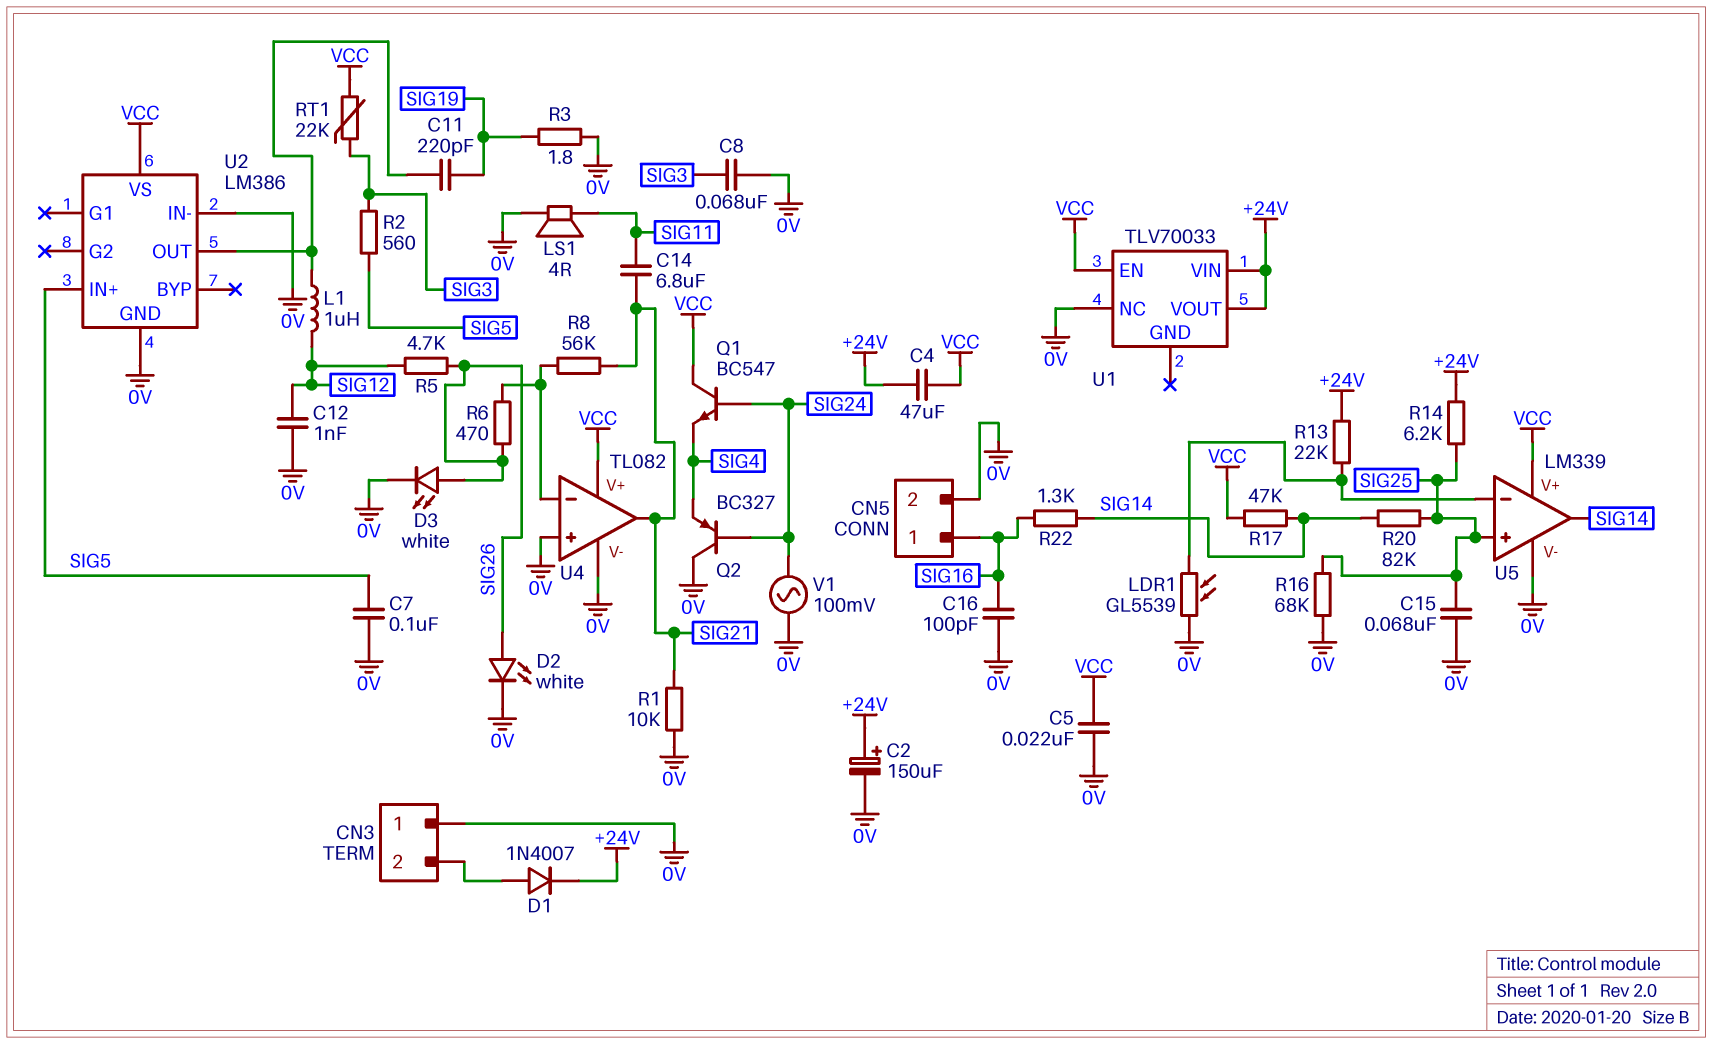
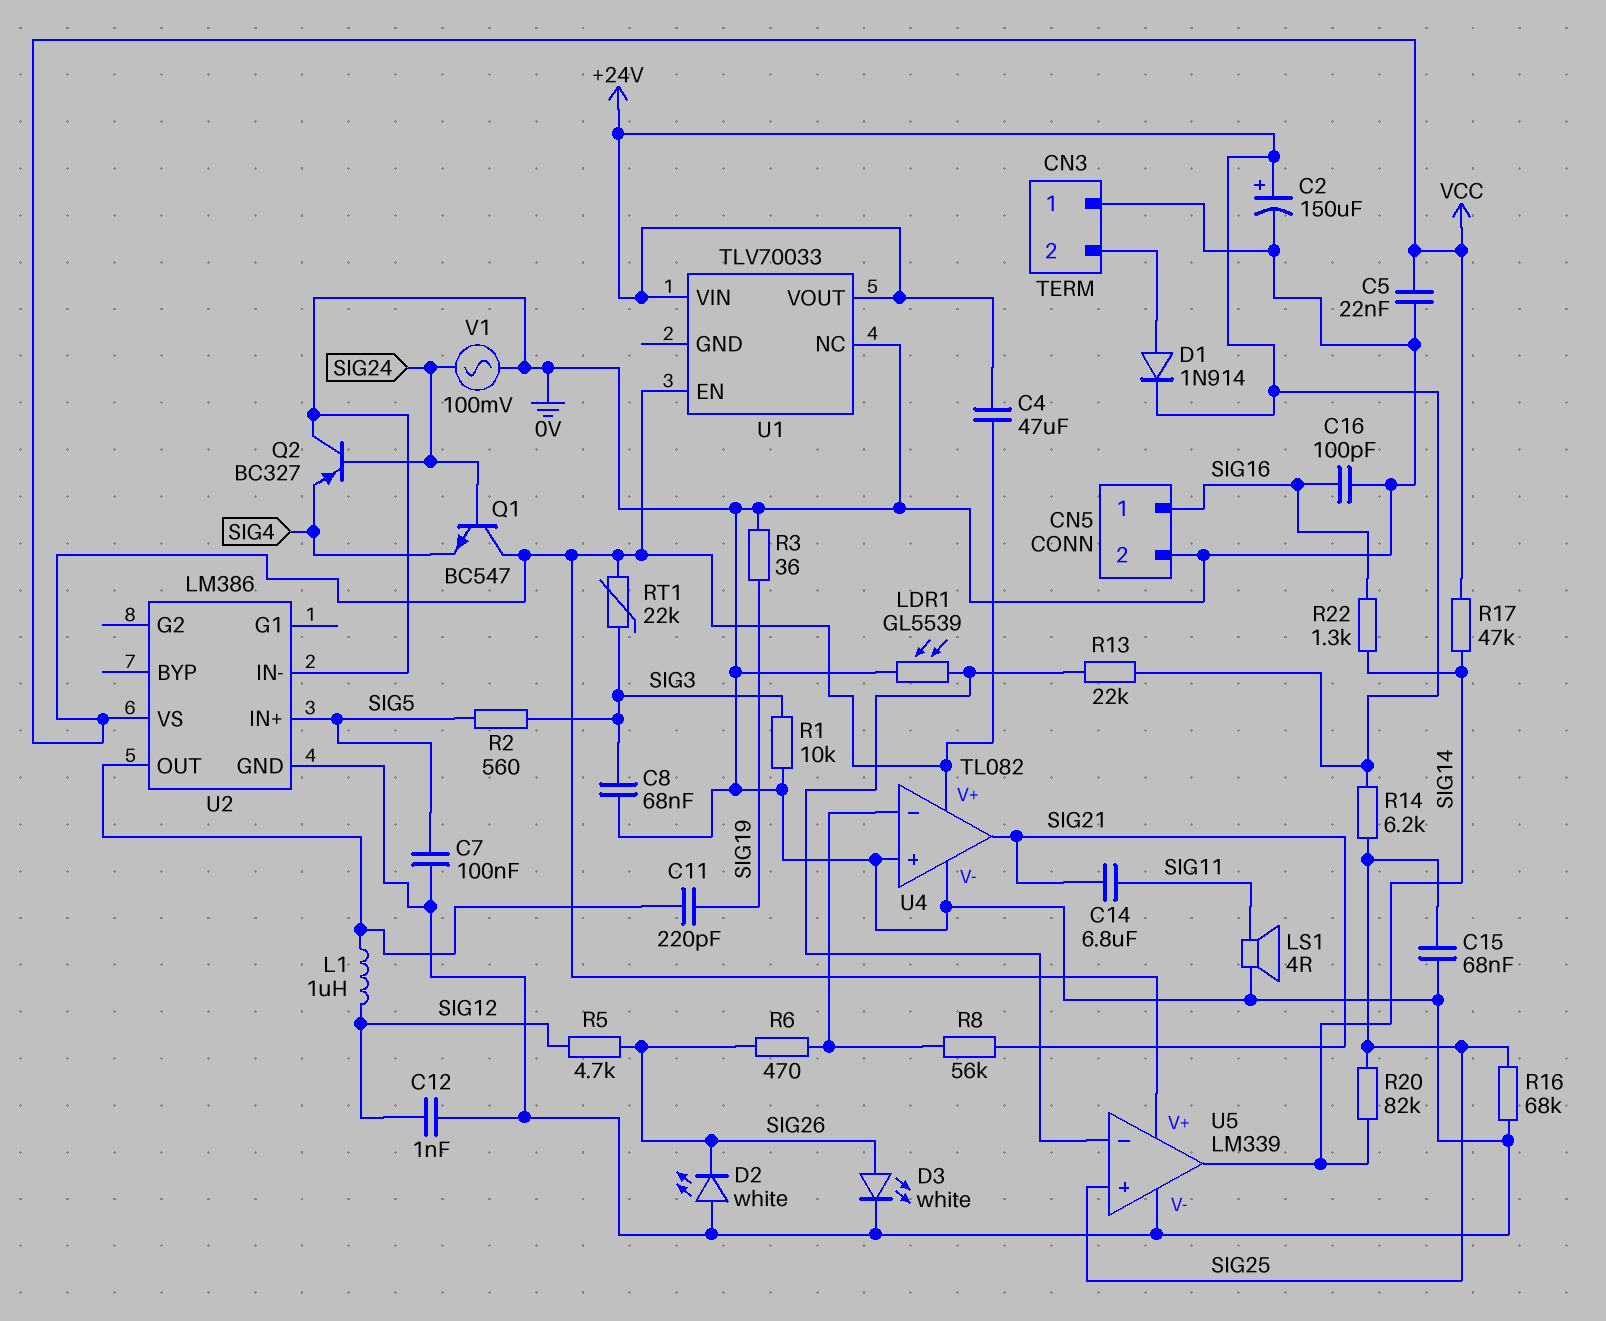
D1: diode 1N4007 (A CN3/2, K +24V) -> diode 1N914 (A CN3/2, K +24V)
D2: LED white (A SIG26, K 0V) -> LED white (A 0V, K SIG26)
R1: 10k (0V, SIG21) -> 10k (0V, SIG3)
R3: 1.8 (0V, SIG19) -> 36 (0V, SIG19)

